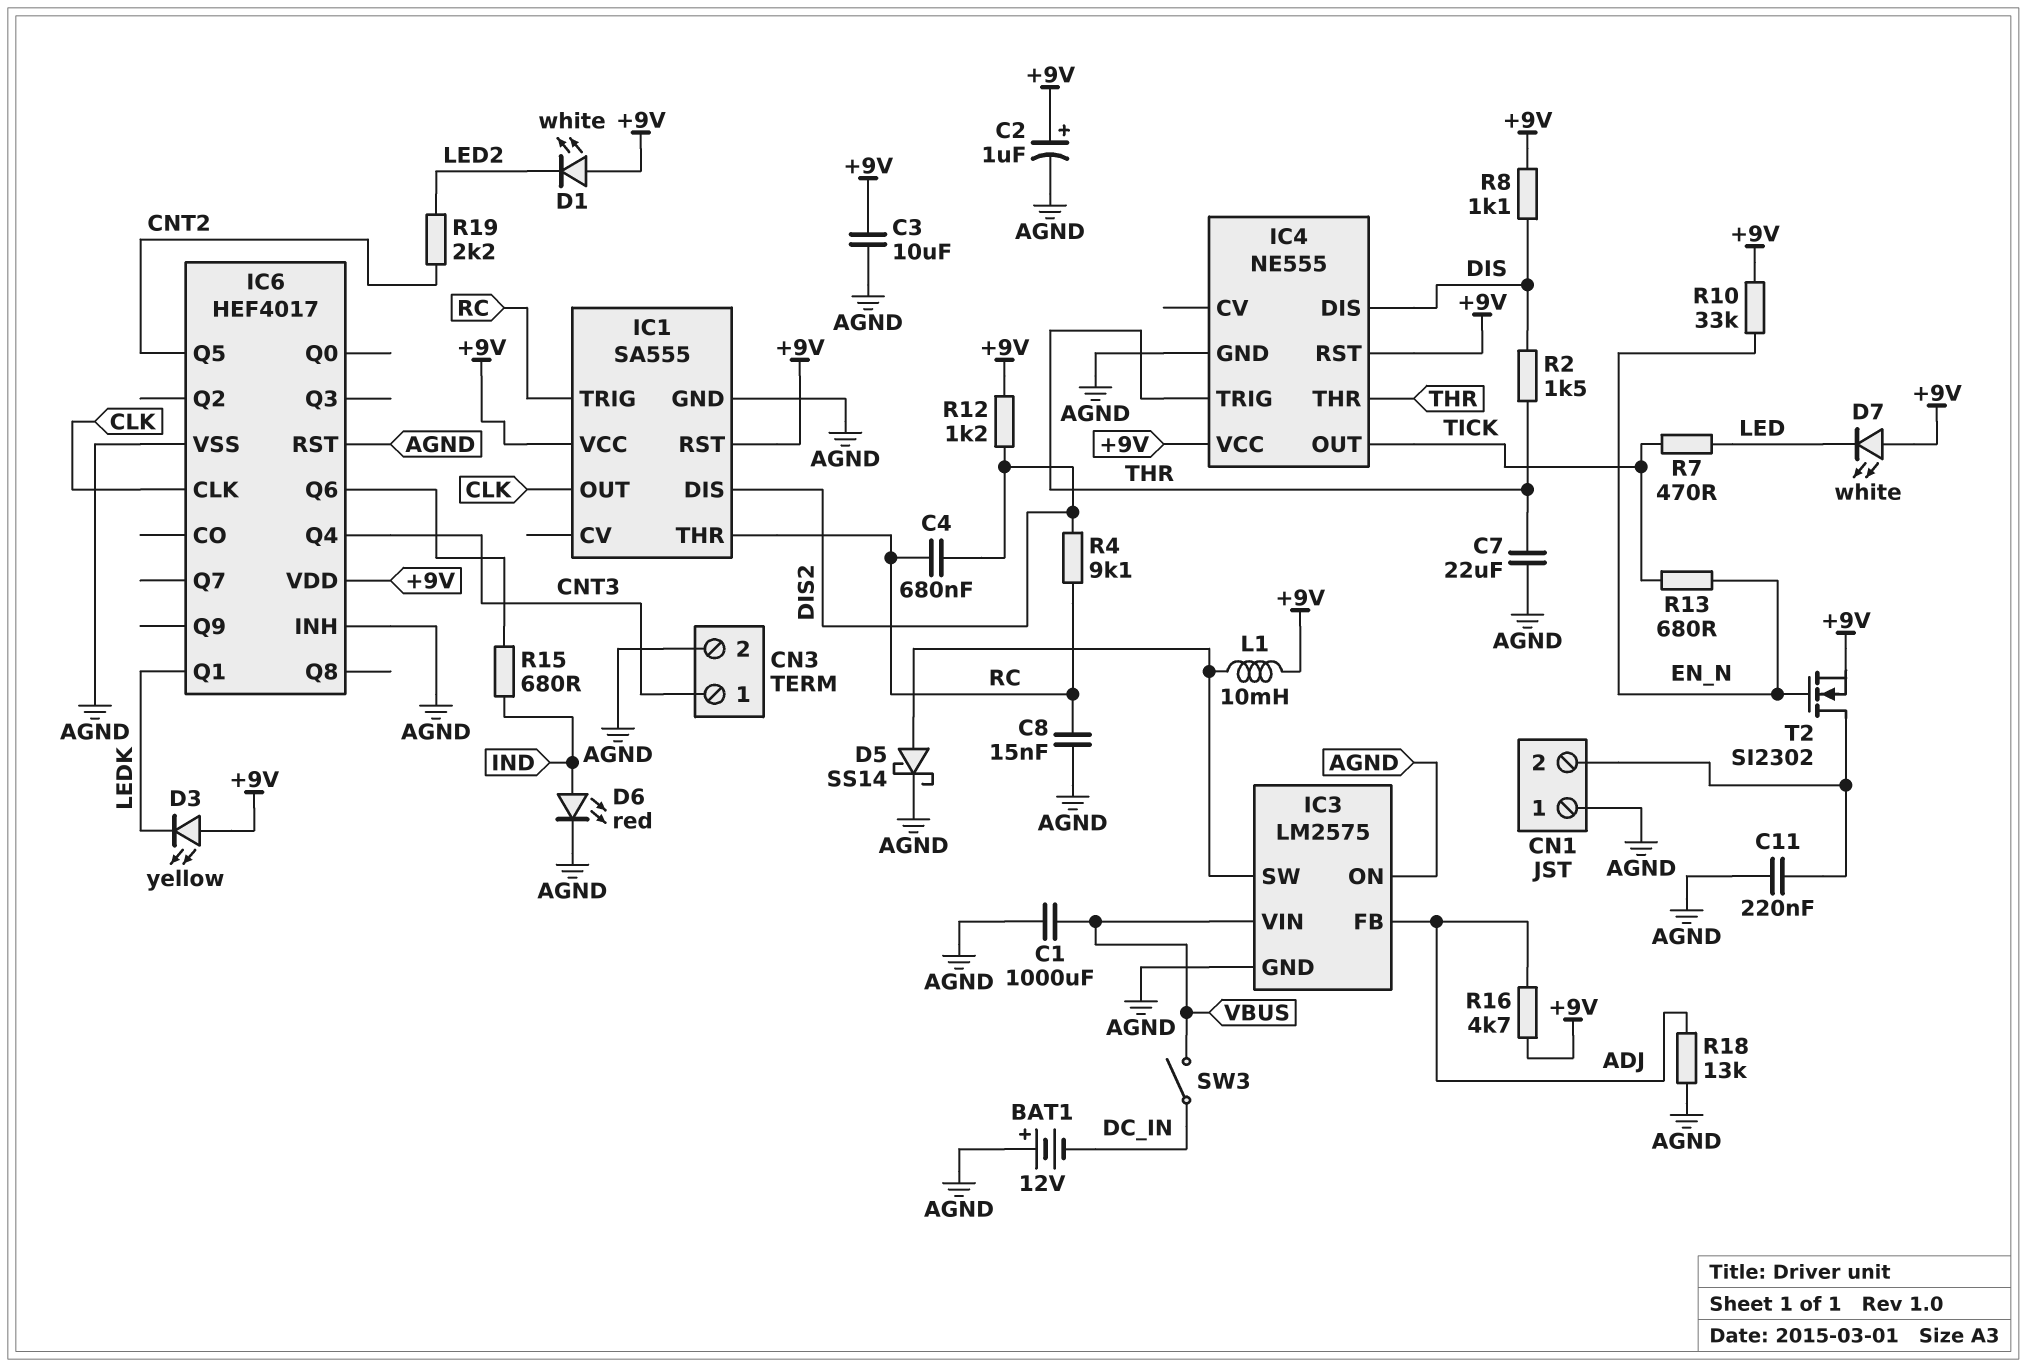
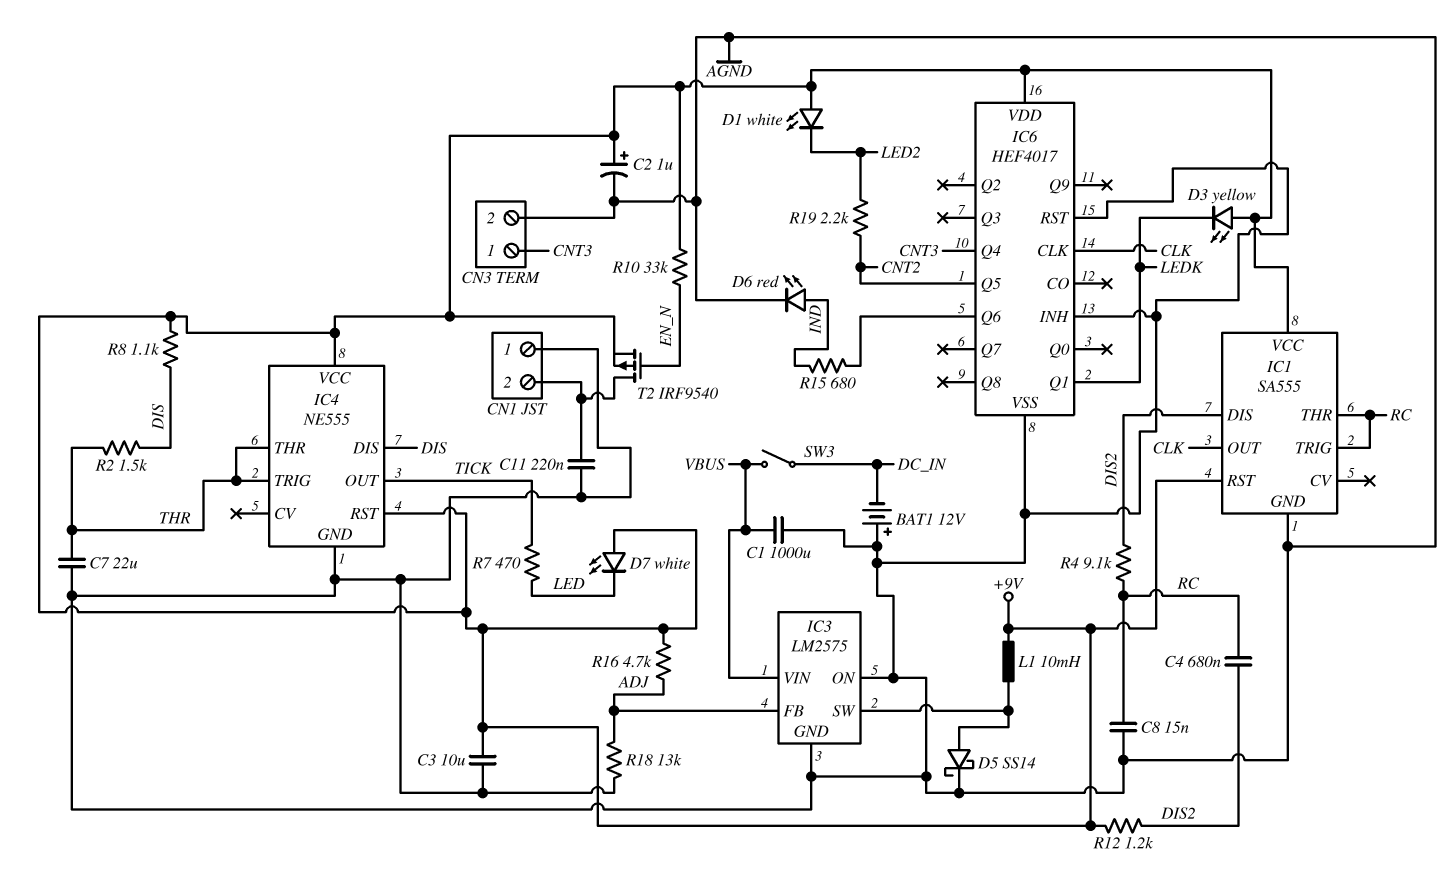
R13: 680 (EN_N, TICK) -> none
T2: NMOS SI2302 (G EN_N, D CN1/2, S +9V) -> PMOS IRF9540 (G EN_N, D CN1/2, S +9V)

